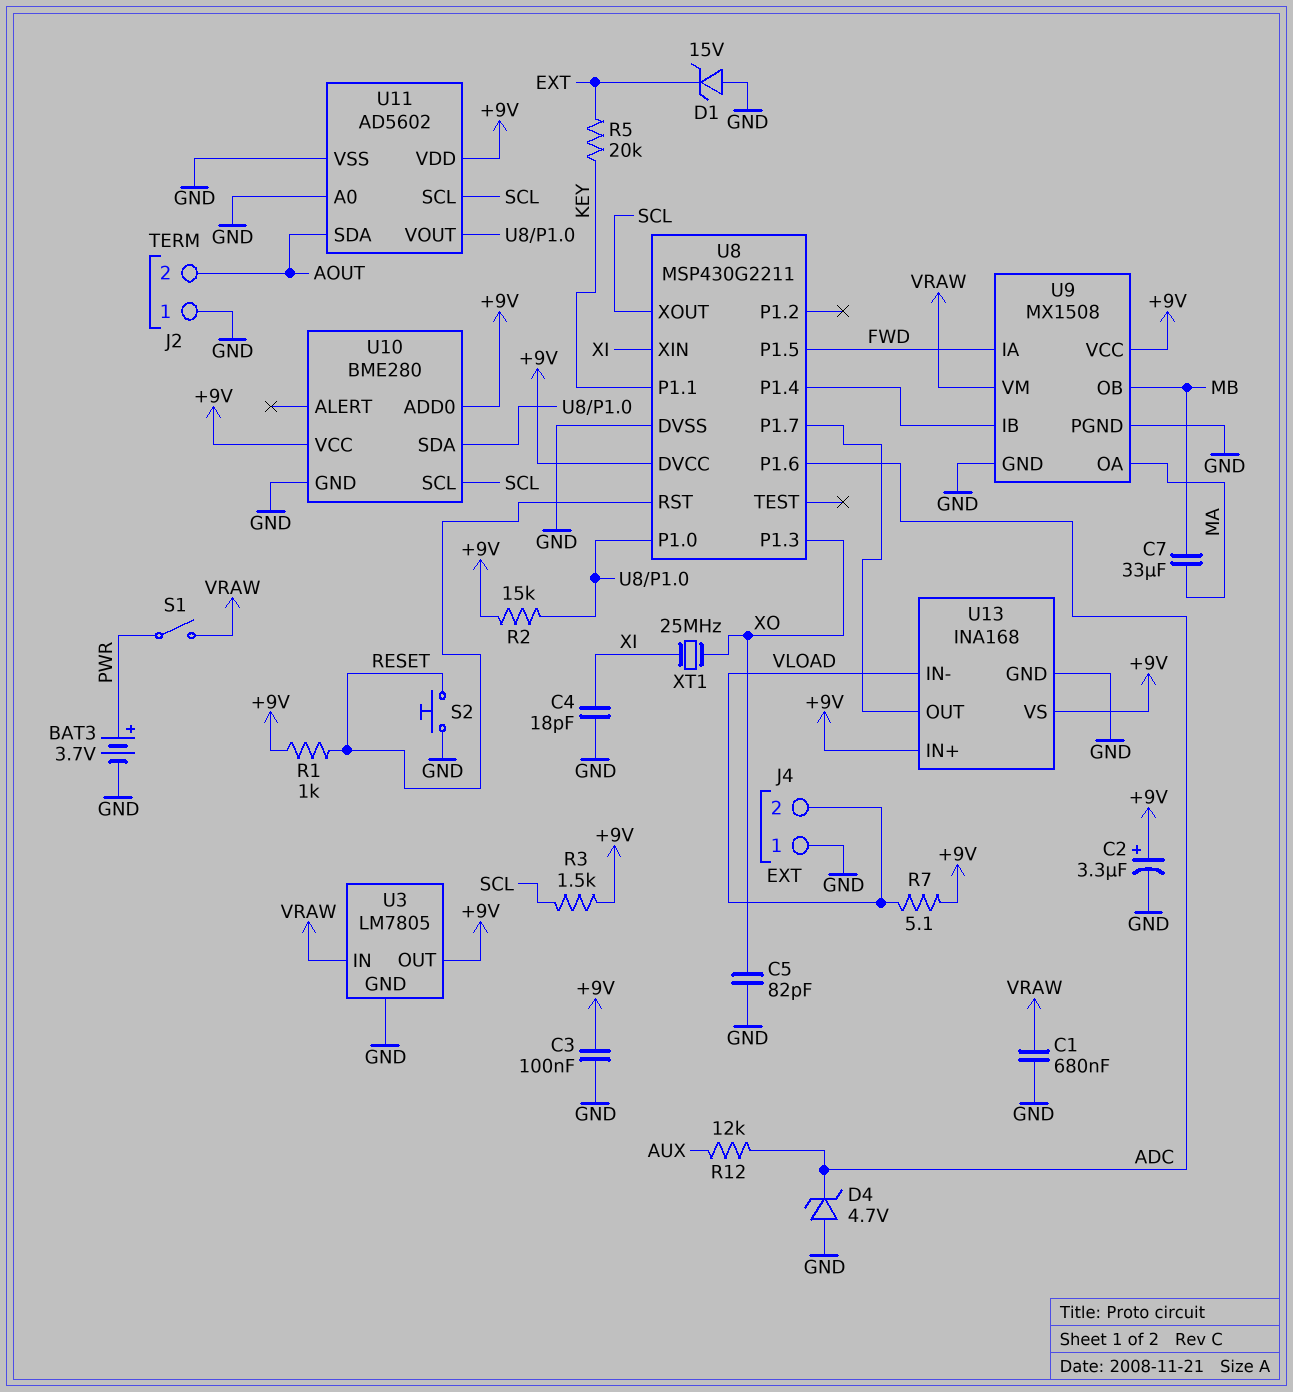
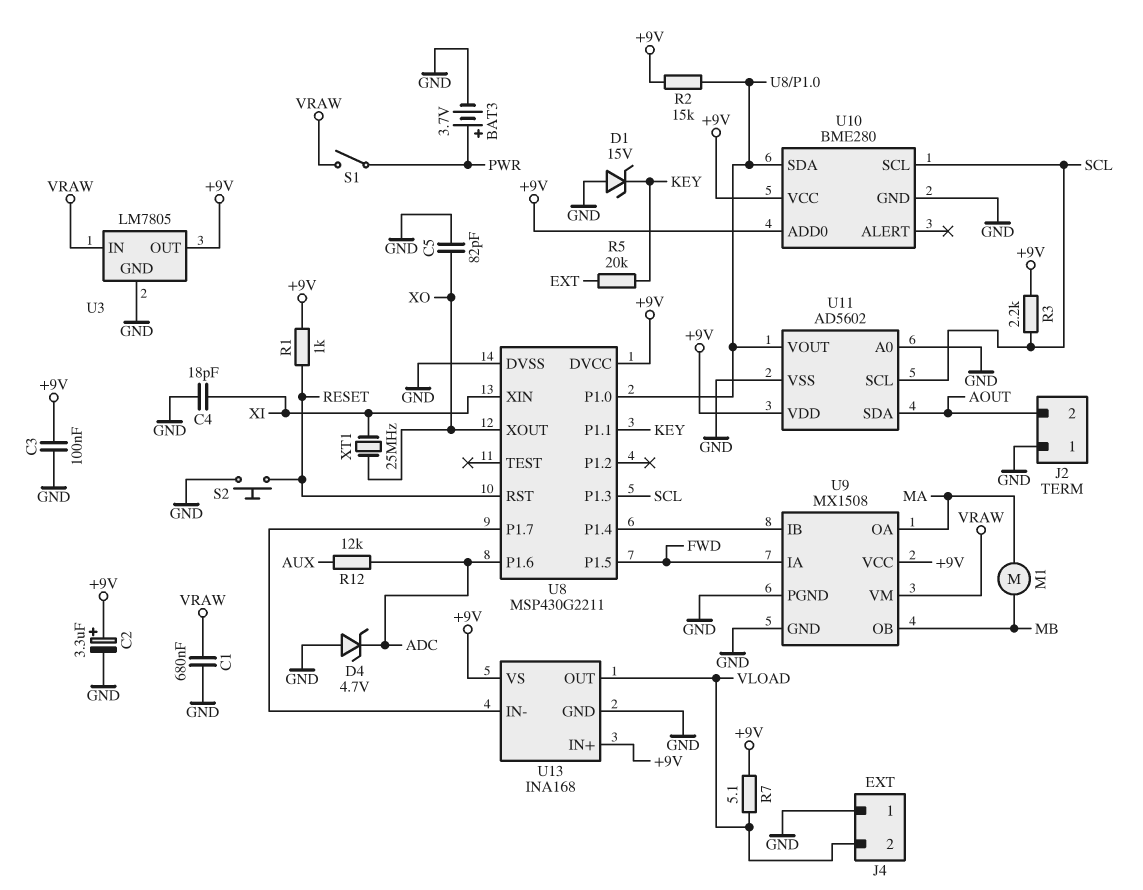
C7: 33uF (MA, MB) -> none
D1: zener 15V (A GND, K EXT) -> zener 15V (A GND, K KEY)
M1: none -> motor (MA, MB)
R3: 1.5k (+9V, SCL) -> 2.2k (+9V, SCL)
U8 pin P1.3: XO -> SCL
U8 pin XOUT: SCL -> XO
U13 pin IN-: VLOAD -> U8/P1.7
U13 pin OUT: U8/P1.7 -> VLOAD

